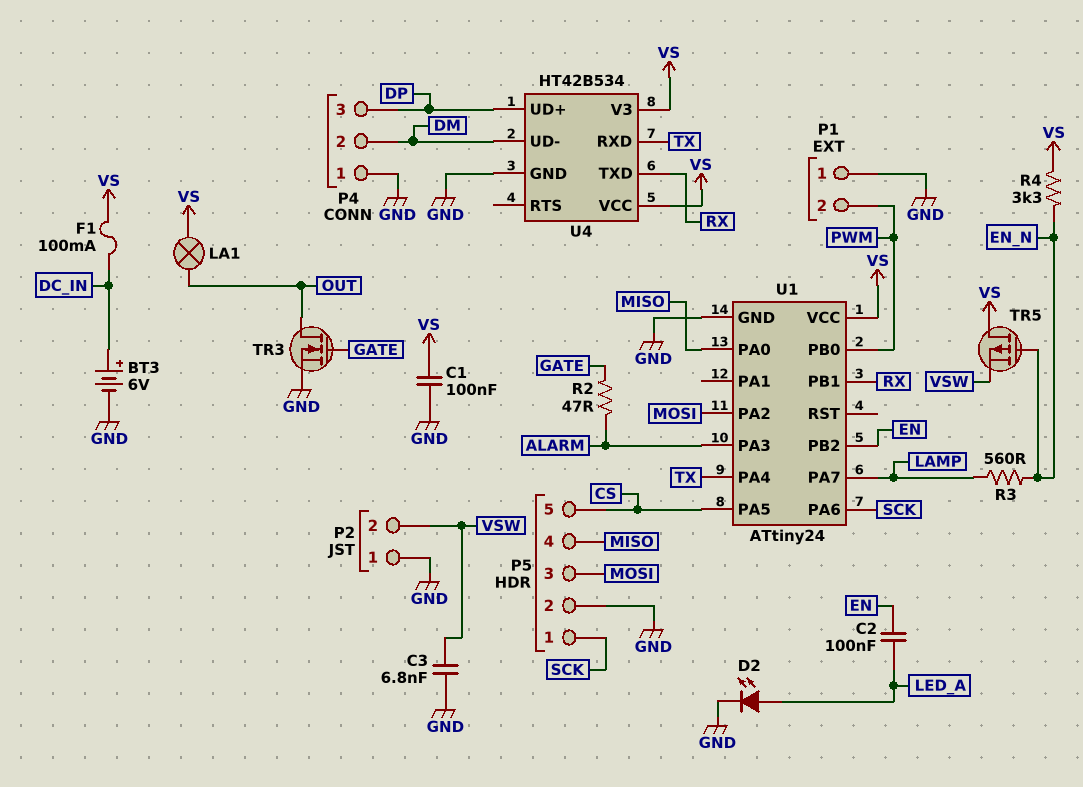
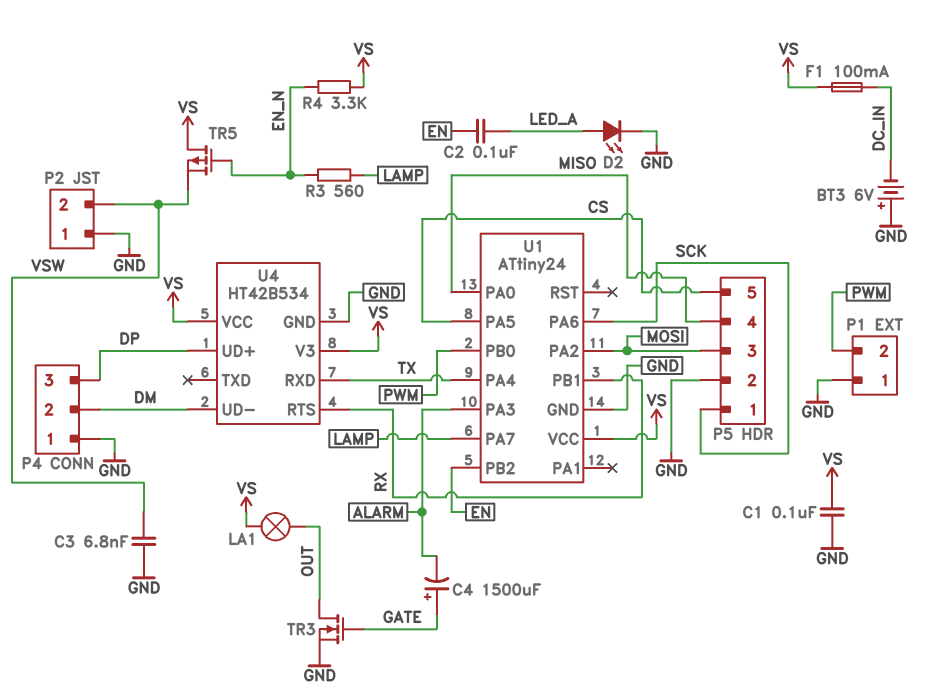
BT3: 6V (plus DC_IN, minus GND) -> 6V (plus GND, minus DC_IN)
C4: none -> 1500uF (plus GATE, minus ALARM)
R2: 47 (ALARM, GATE) -> none
U4 pin RTS: none -> RX
U4 pin TXD: RX -> none

